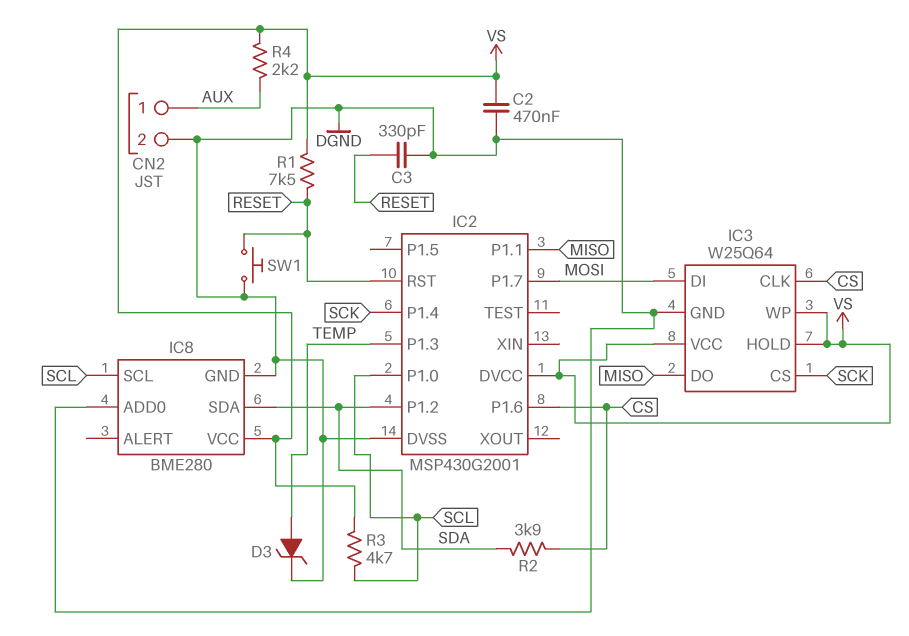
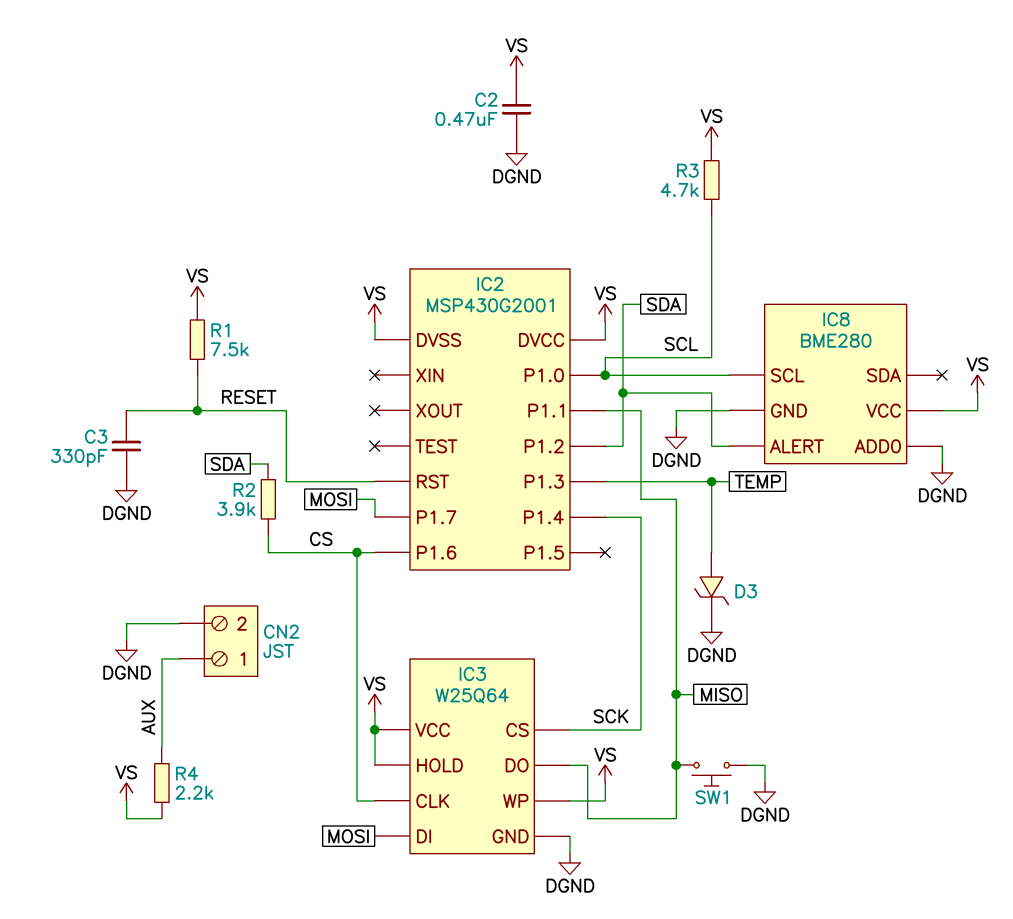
IC2 pin DVSS: DGND -> VS
IC8 pin ALERT: none -> SDA
IC8 pin SDA: SDA -> none
SW1: button (DGND, RESET) -> button (DGND, MISO)

